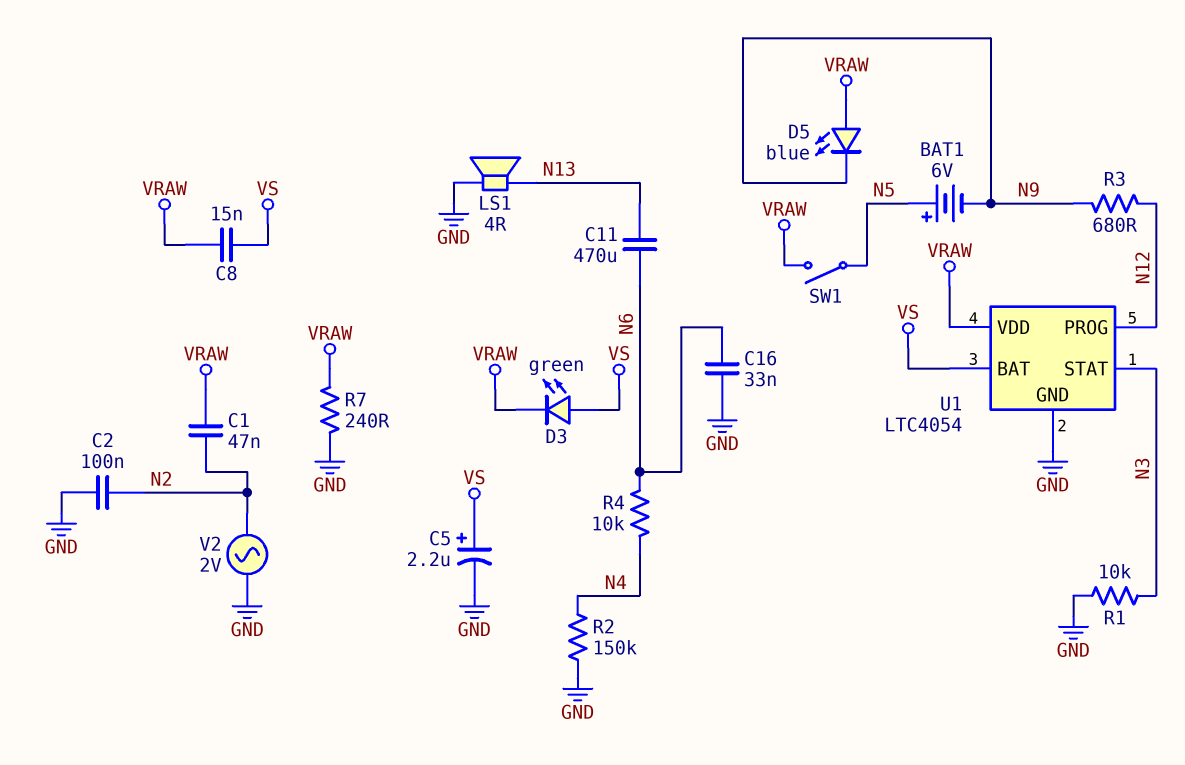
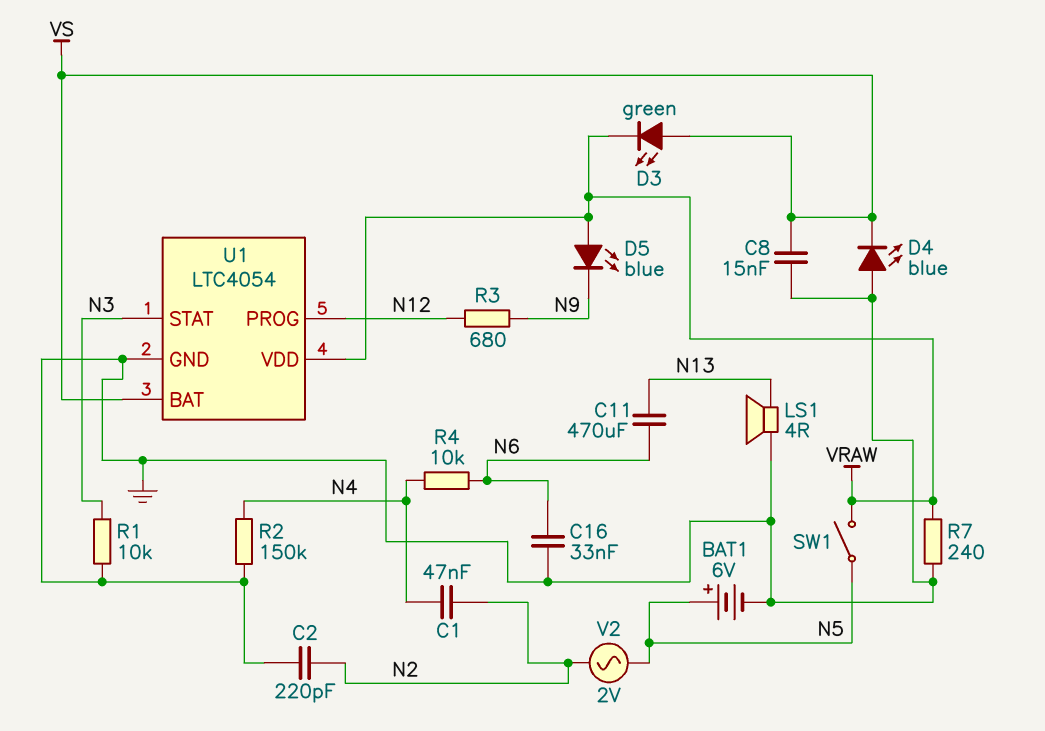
BAT1: 6V (plus N5, minus N9) -> 6V (plus N5, minus GND)
C1: 47nF (N2, VRAW) -> 47nF (N2, N4)
C2: 100nF (GND, N2) -> 220pF (GND, N2)
C5: 2.2uF (plus VS, minus GND) -> none
C8: 15nF (VRAW, VS) -> 15nF (GND, VS)
D4: none -> LED blue (A GND, K VS)
V2: AC 2V (GND, N2) -> AC 2V (N2, N5)

